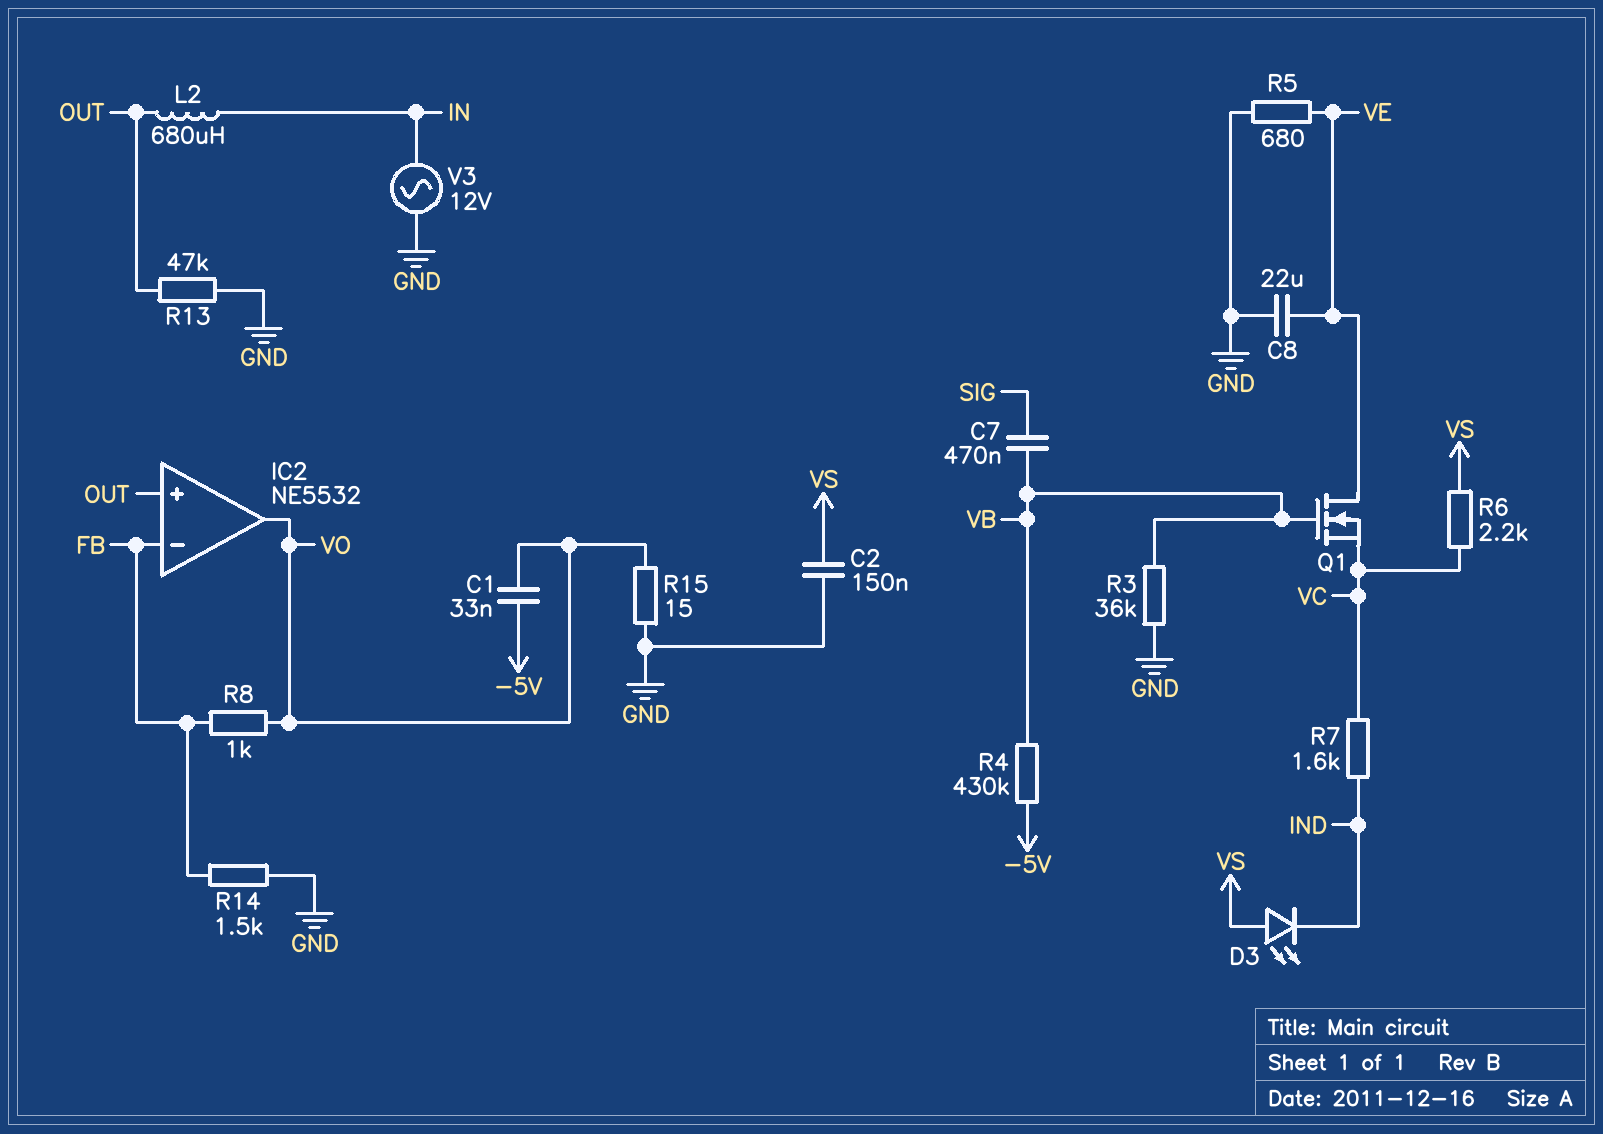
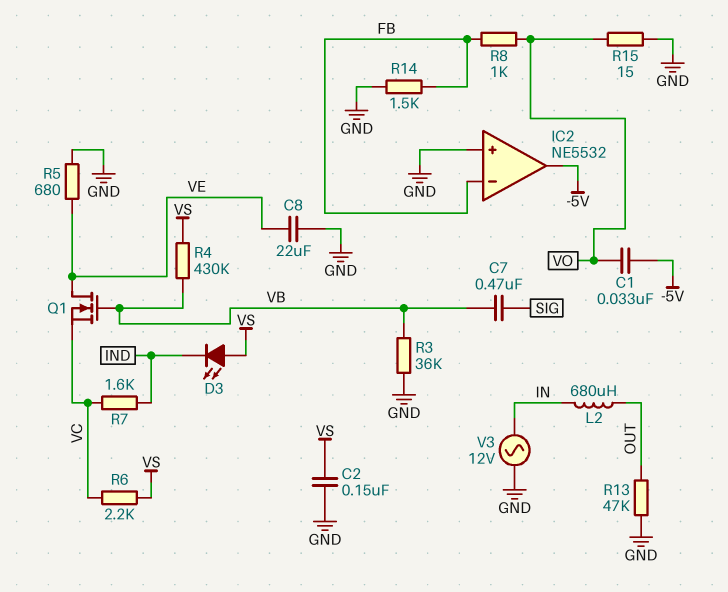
IC2 pin in+: OUT -> GND
IC2 pin out: VO -> -5V
R4: 430k (-5V, VB) -> 430k (VB, VS)

